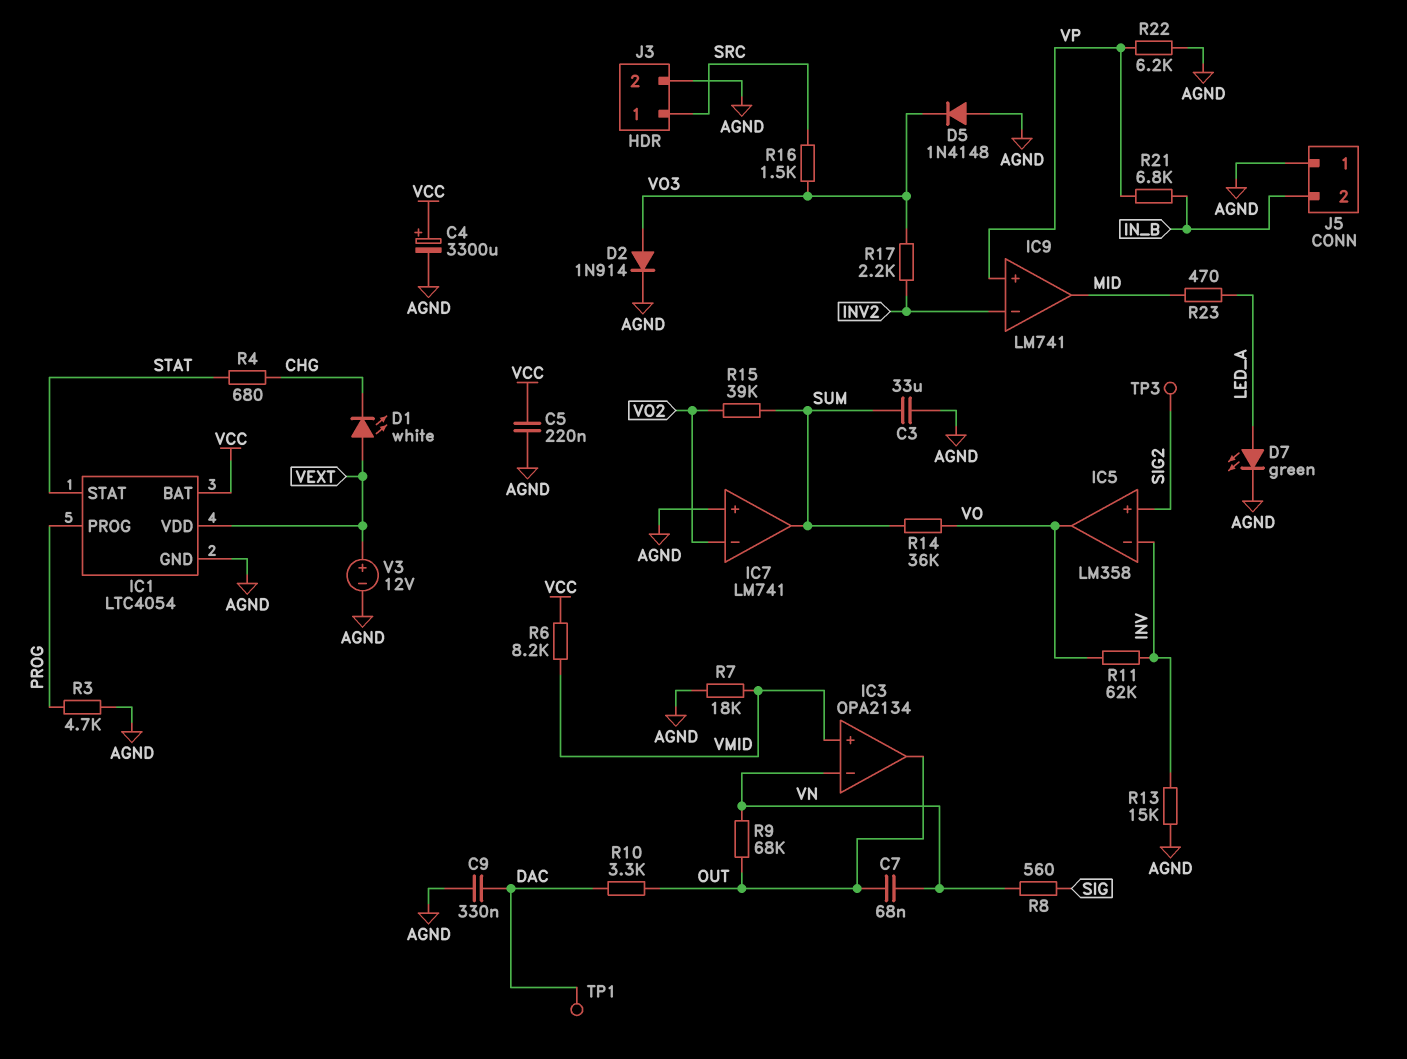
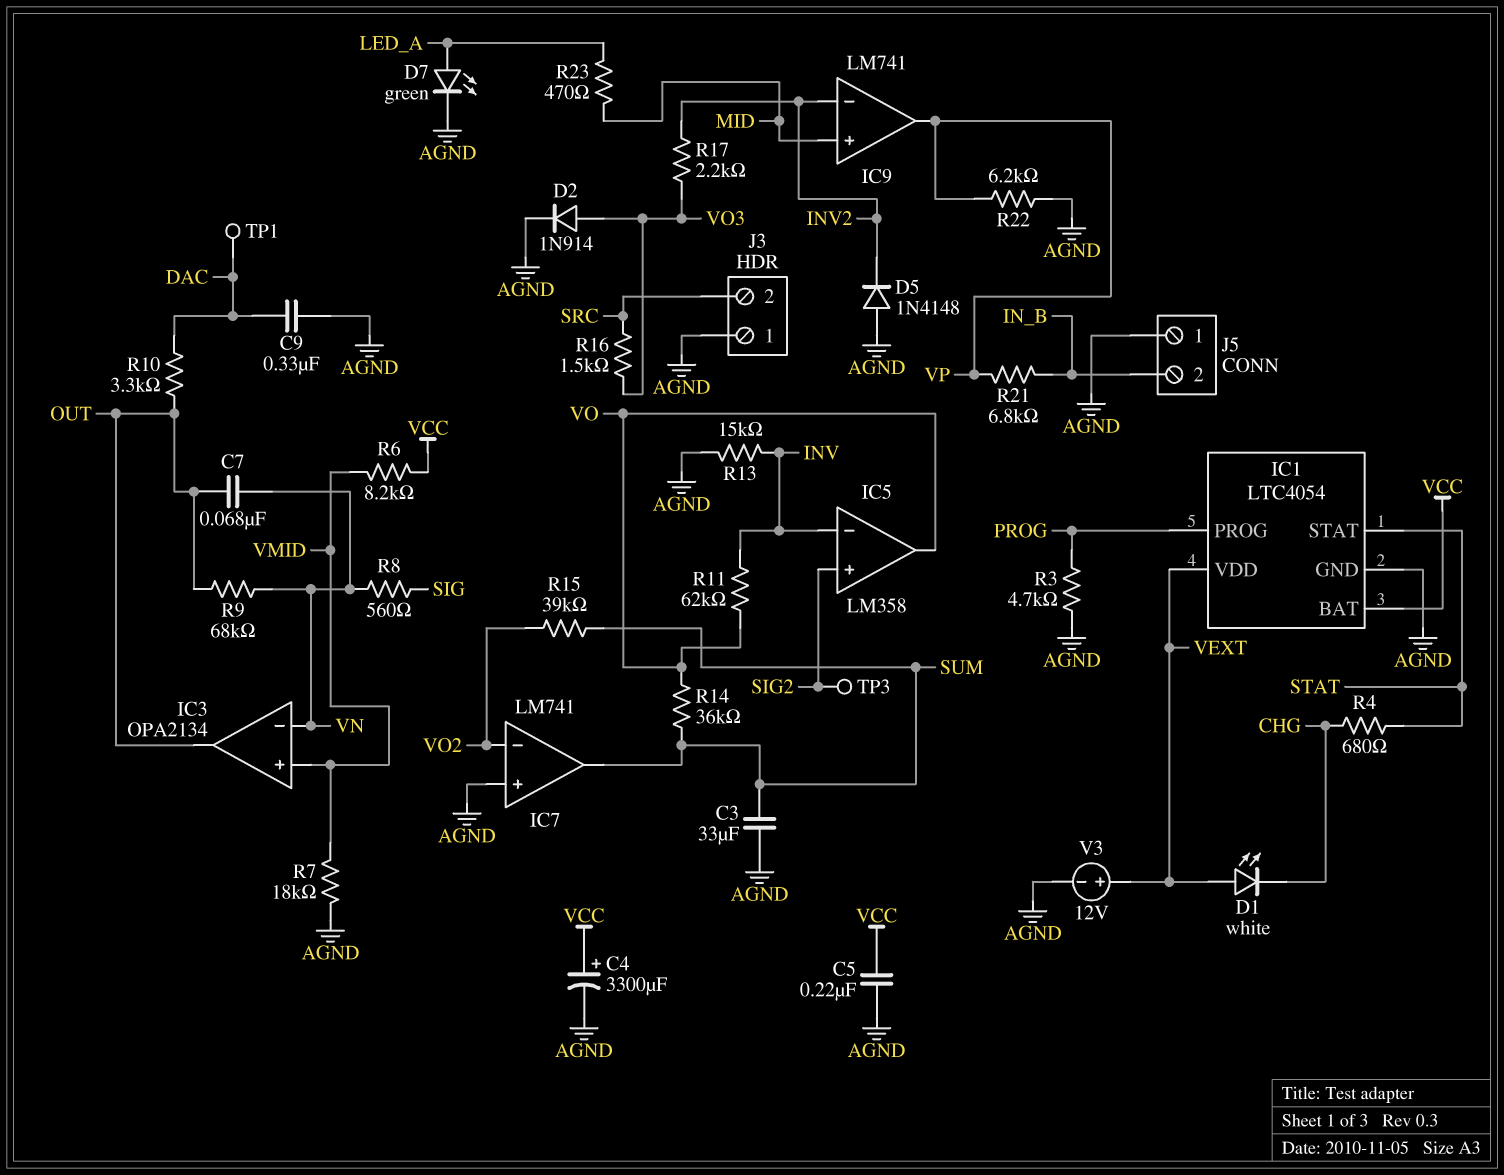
D5: diode 1N4148 (A AGND, K VO3) -> diode 1N4148 (A AGND, K INV2)
IC9 pin in+: VP -> MID
IC9 pin out: MID -> VP
J3 pin 1: SRC -> AGND
J3 pin 2: AGND -> SRC

